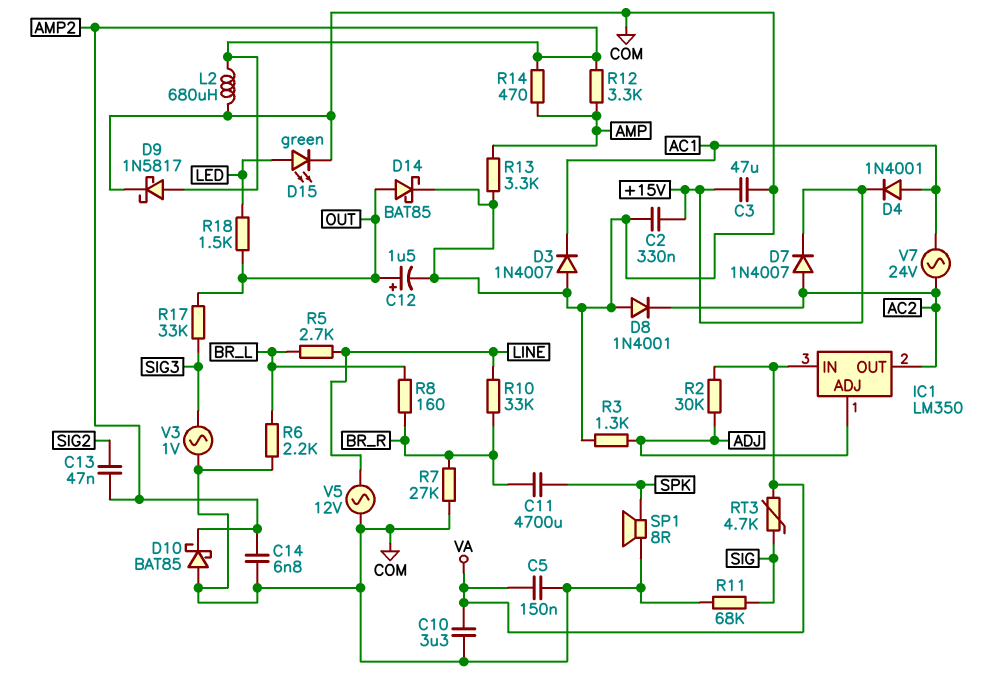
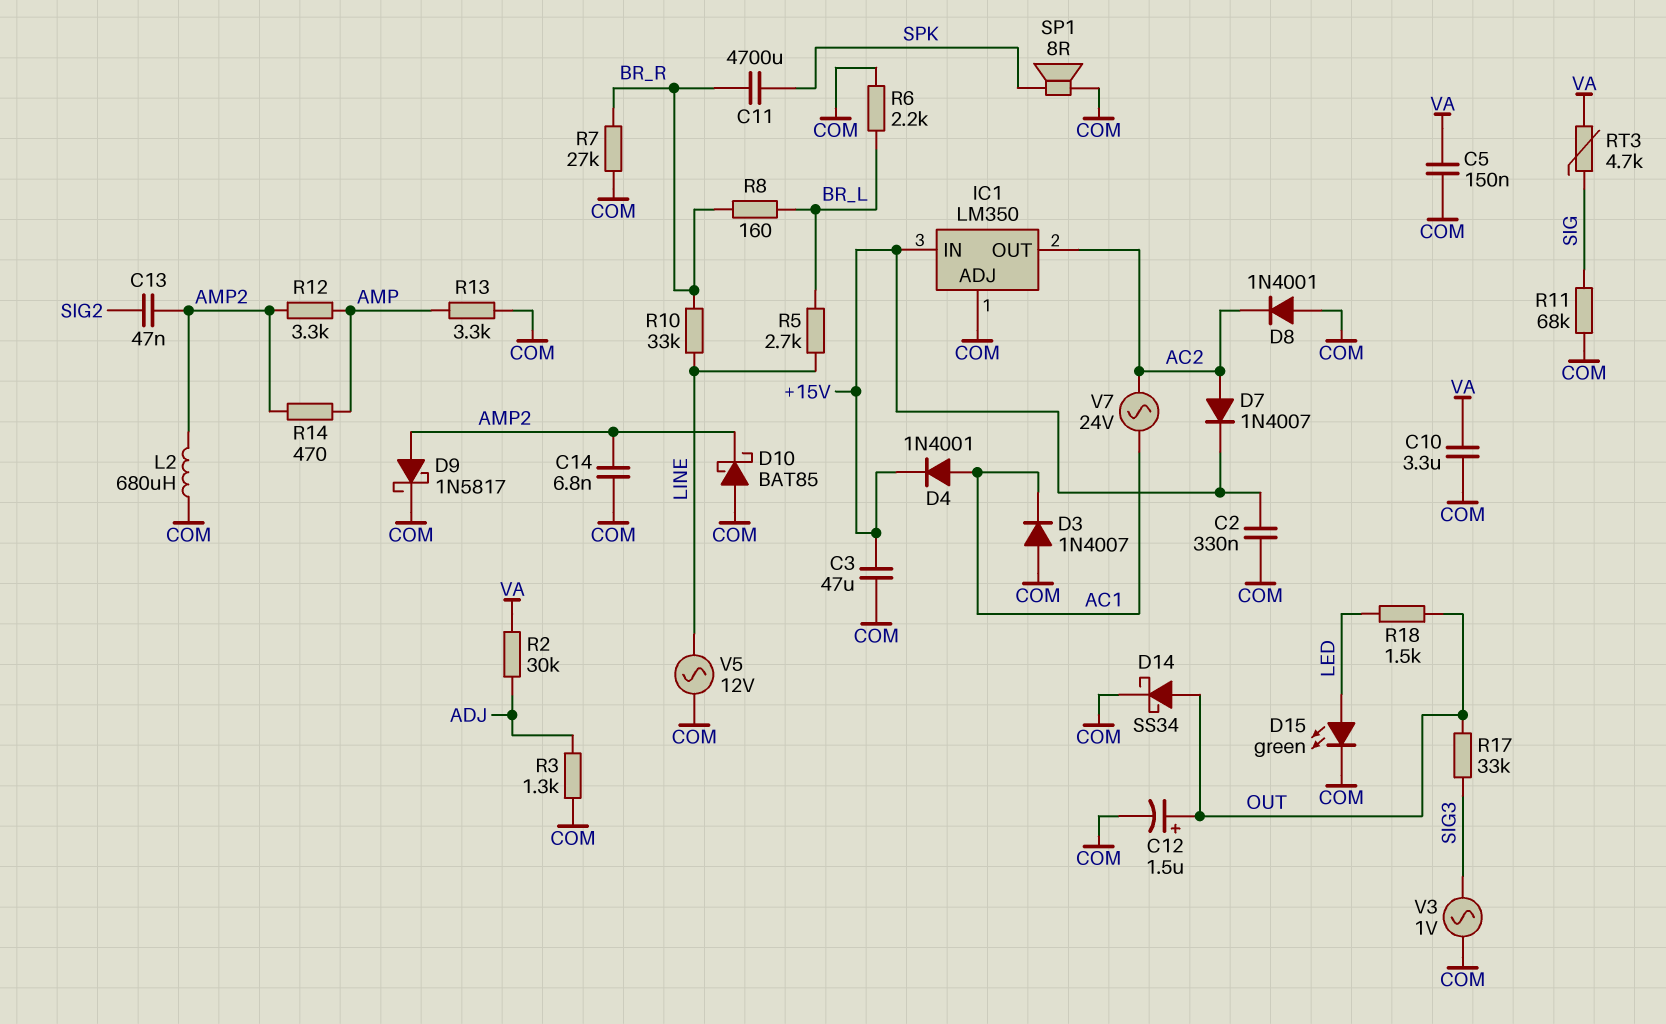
D14: schottky BAT85 (A OUT, K COM) -> schottky SS34 (A OUT, K COM)
IC1 pin ADJ: ADJ -> COM
IC1 pin IN: VA -> +15V

